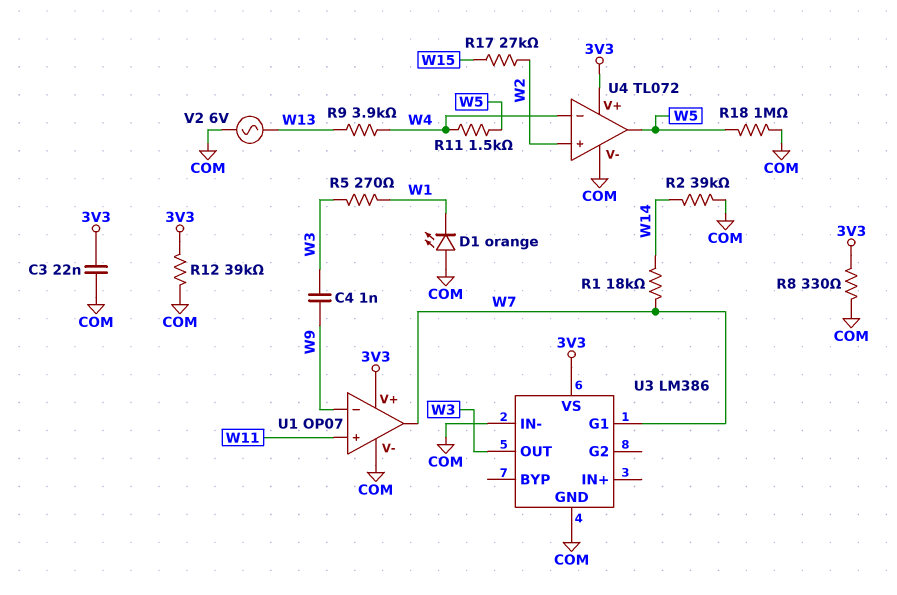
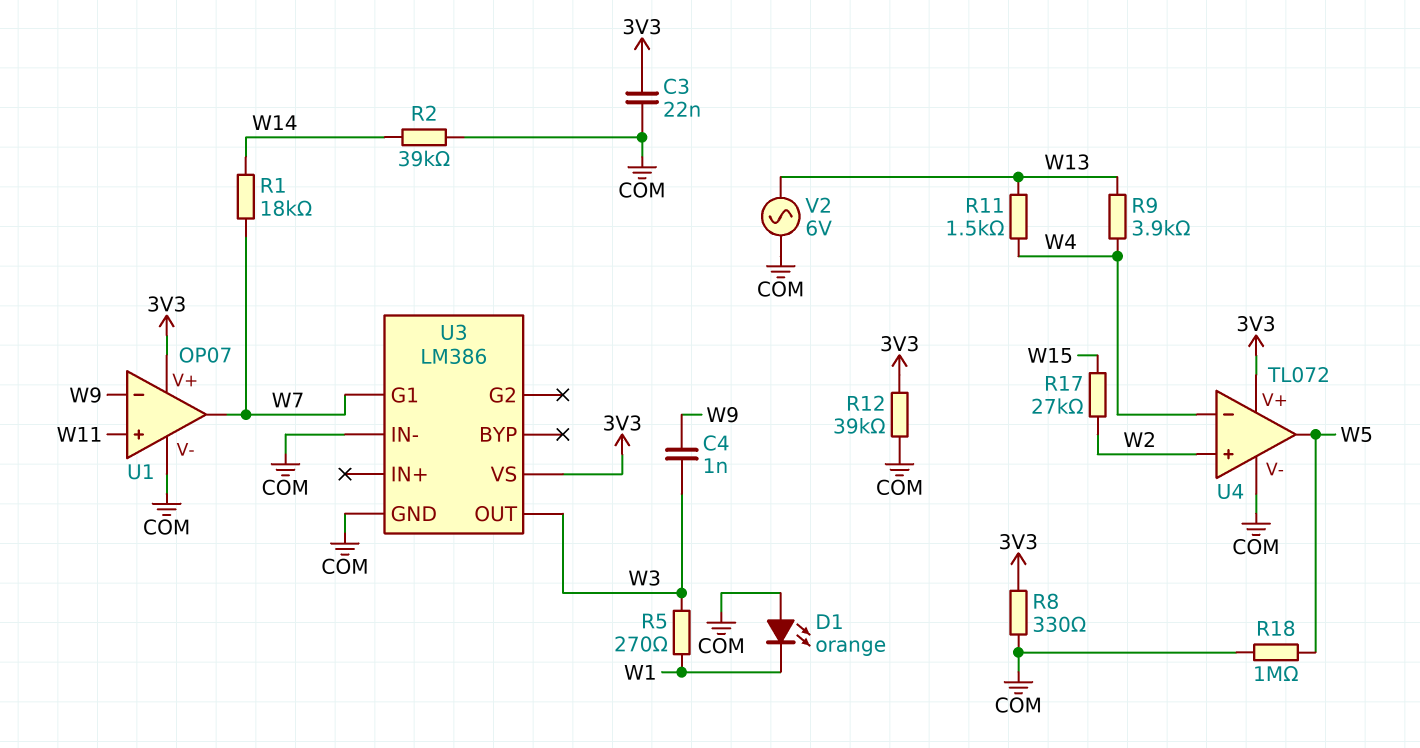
R11: 1.5k (W4, W5) -> 1.5k (W4, W13)

